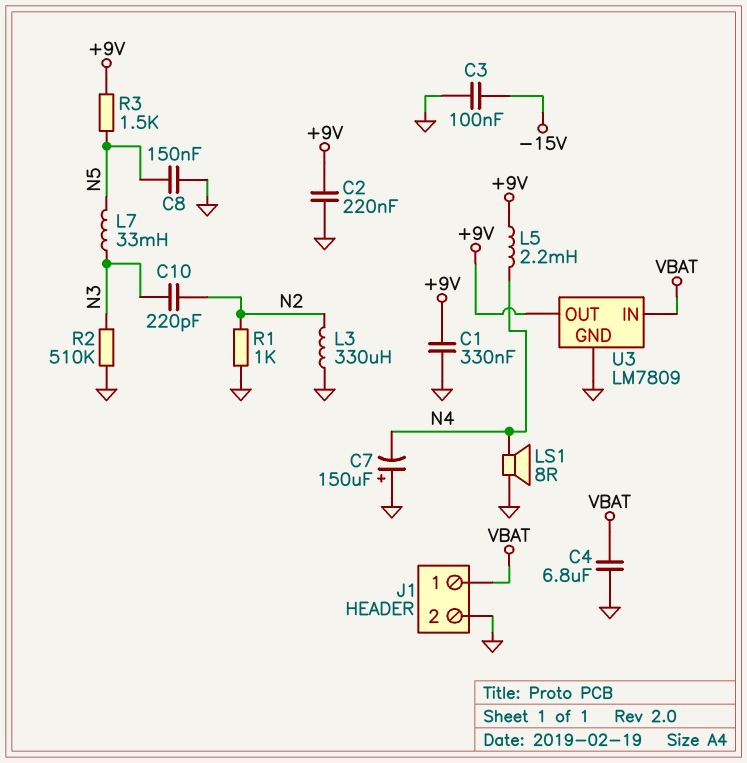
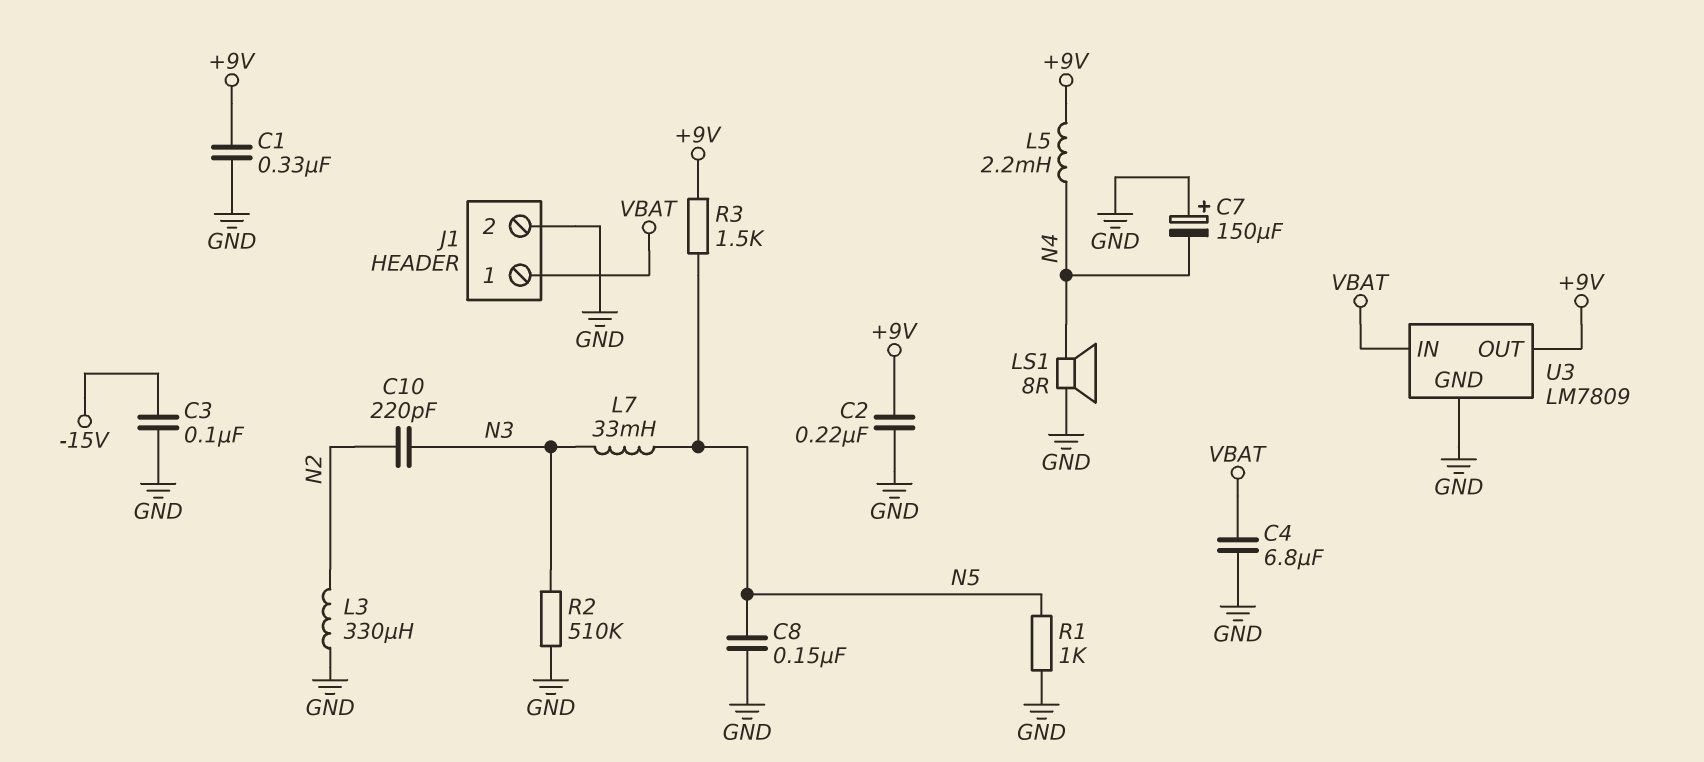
R1: 1k (GND, N2) -> 1k (GND, N5)

